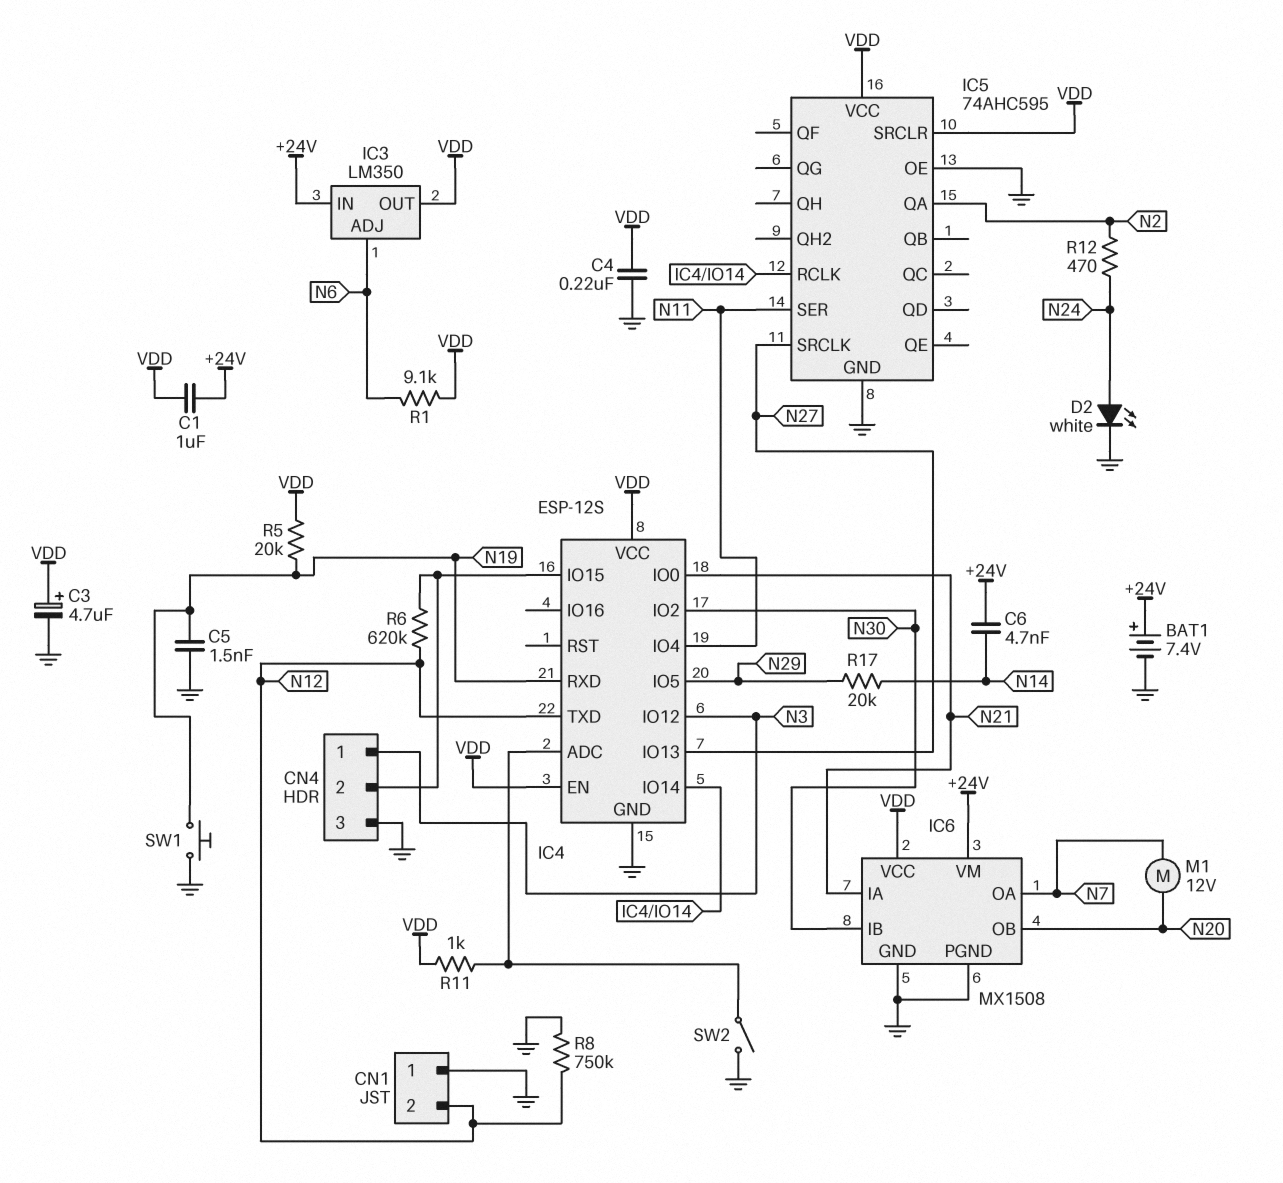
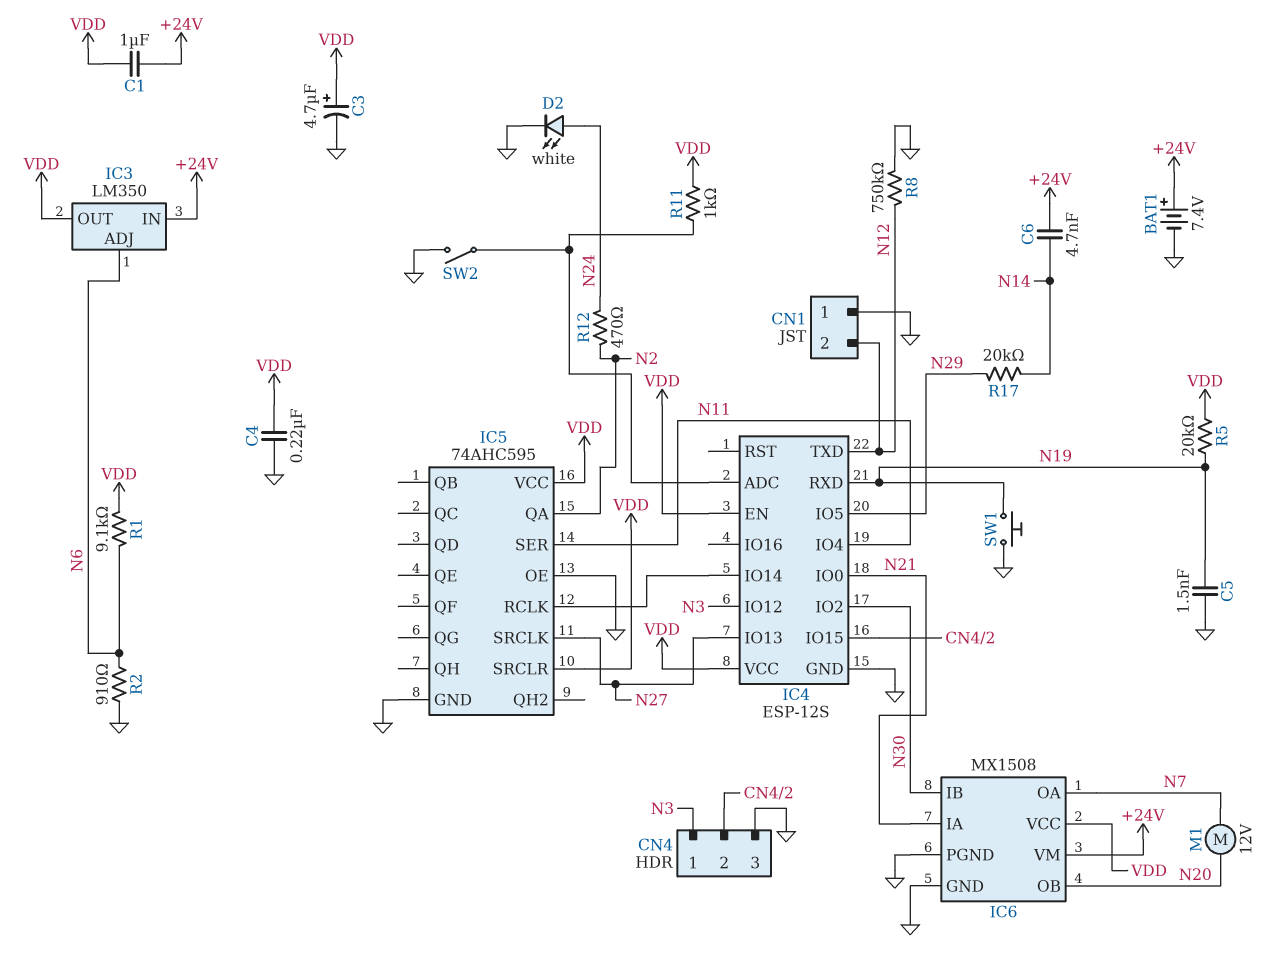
R2: none -> 910 (GND, N6)
R6: 620k (CN4/2, N12) -> none

